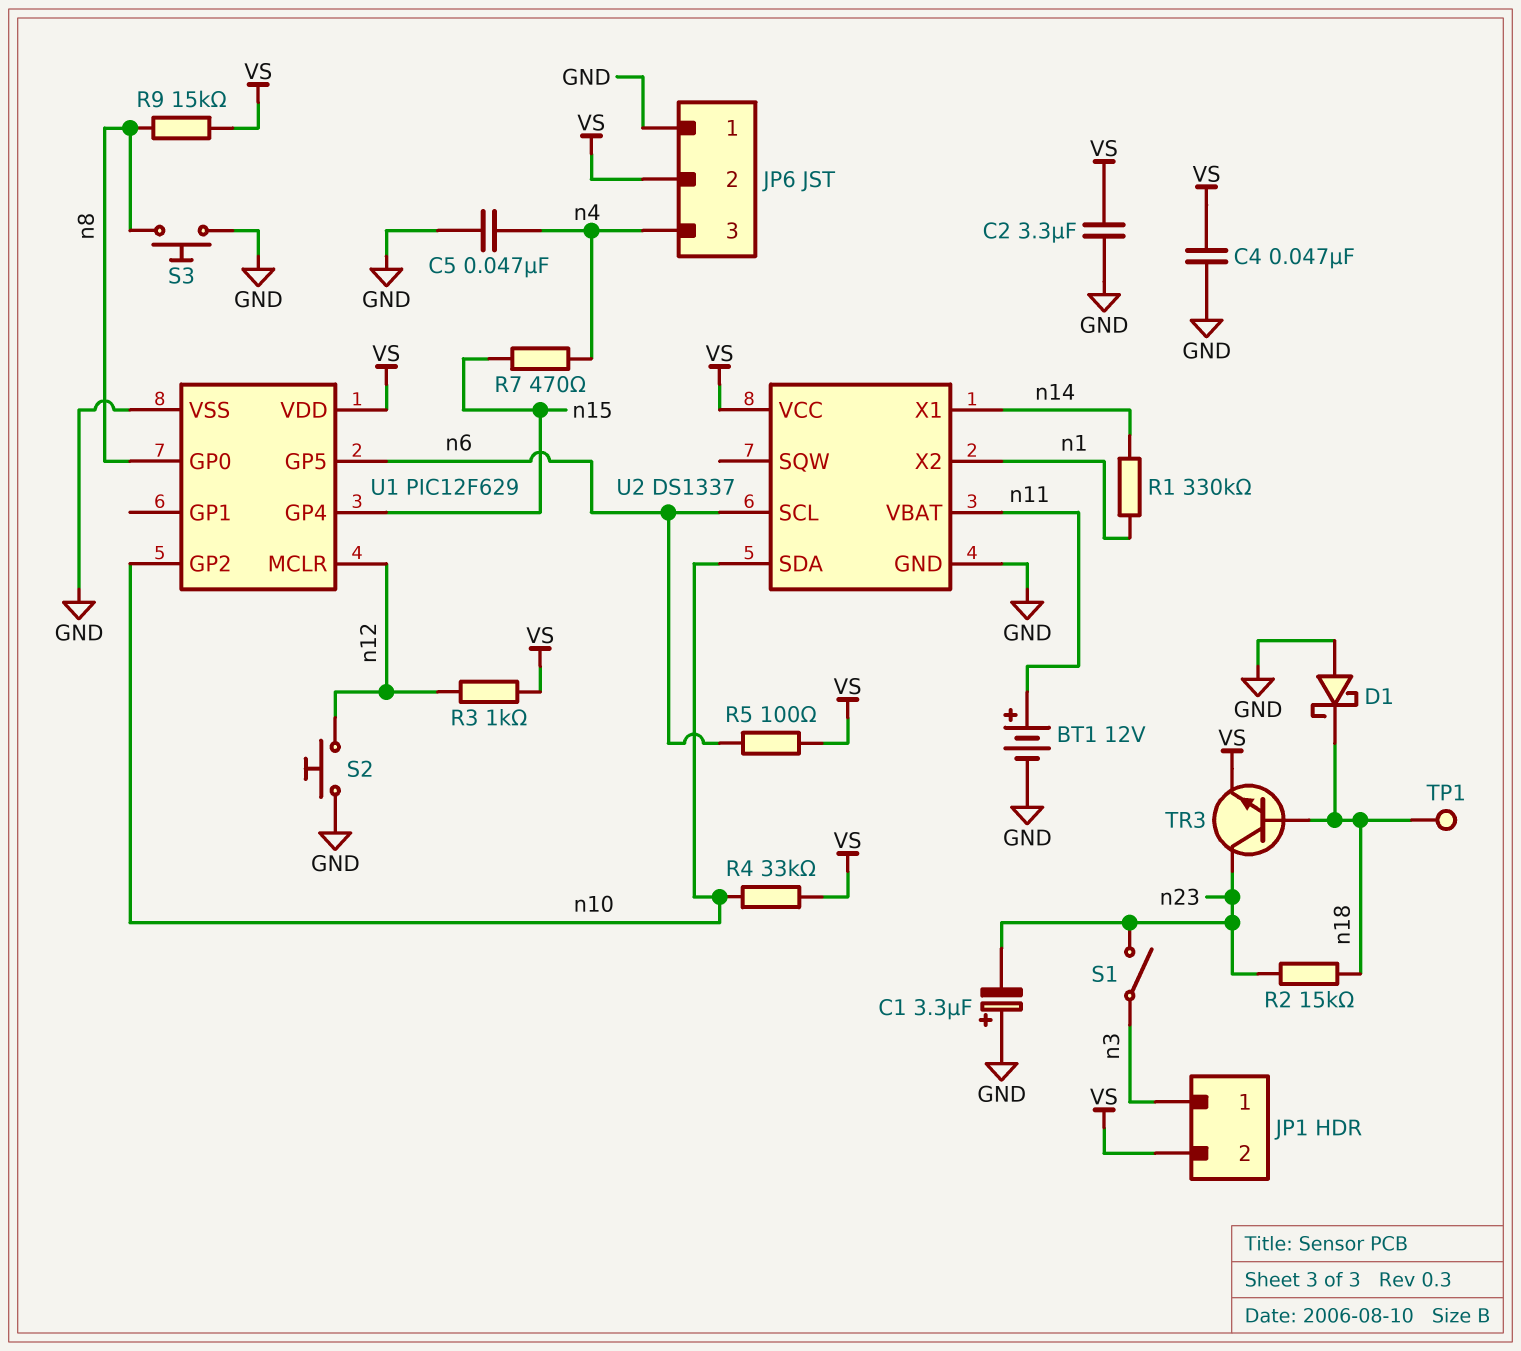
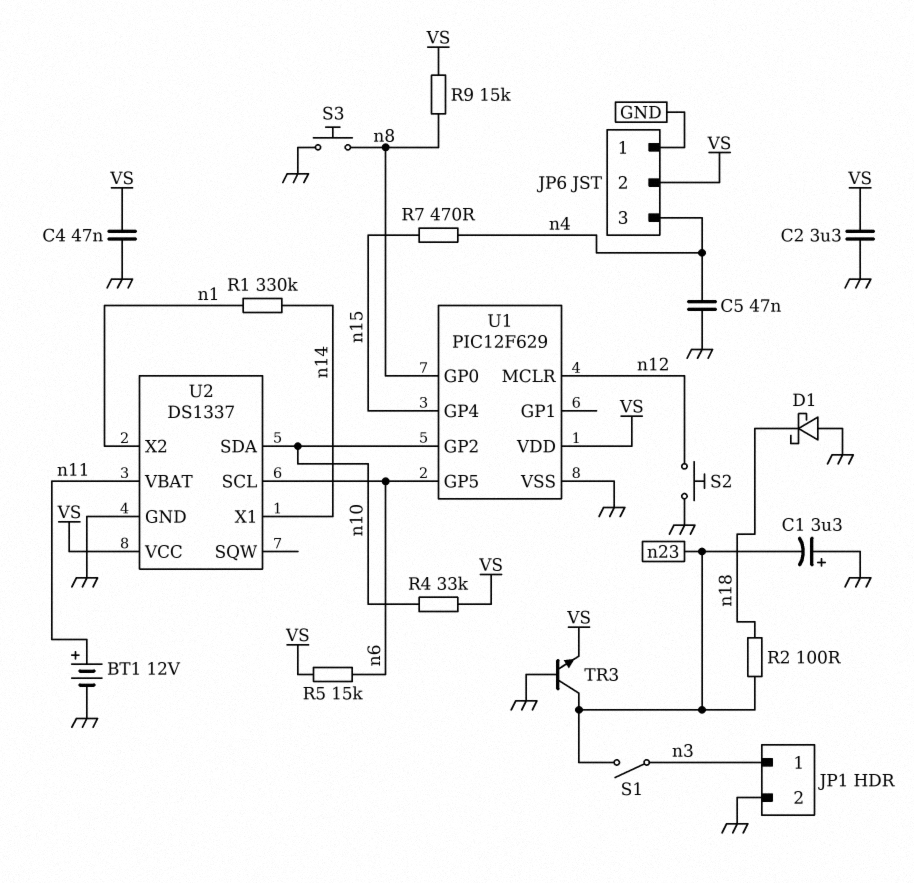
JP1 pin 2: VS -> GND
R2: 15k (n18, n23) -> 100 (n18, n23)
R3: 1k (VS, n12) -> none
R5: 100 (VS, n6) -> 15k (VS, n6)
TP1: test point (n18) -> none
TR3: NPN (B n18, C n23, E VS) -> NPN (B GND, C n23, E VS)

